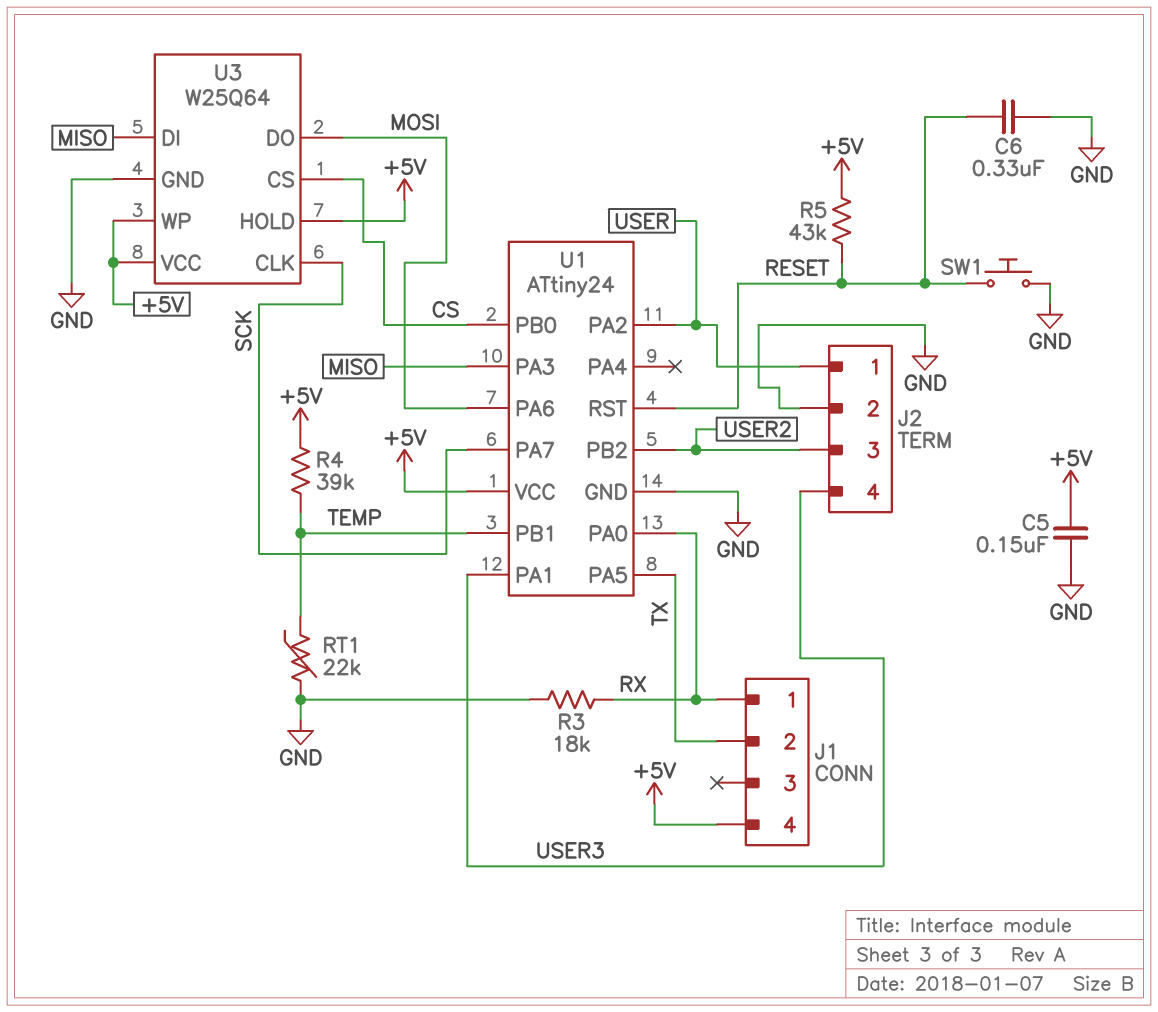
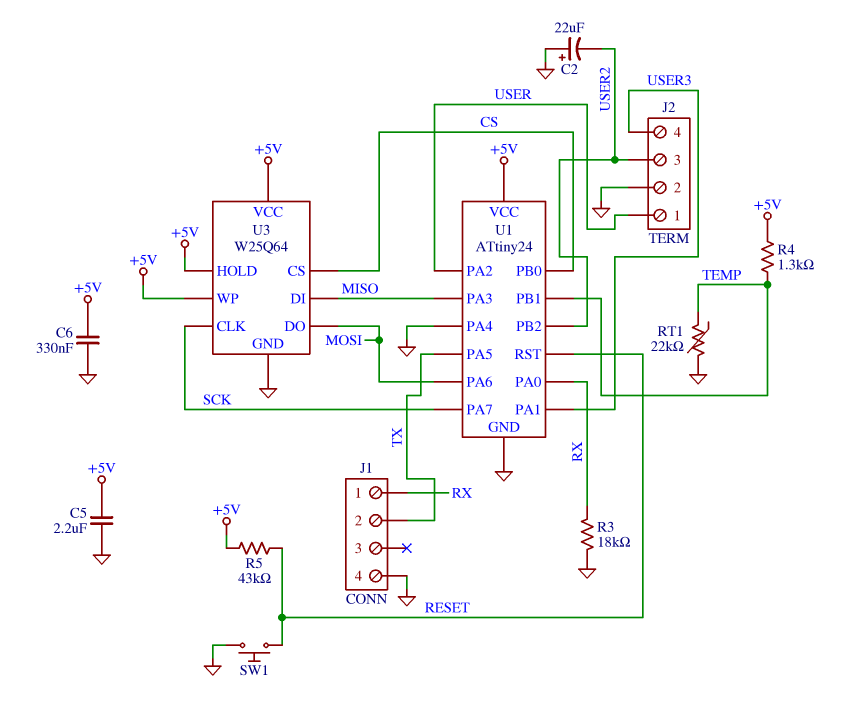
C2: none -> 22uF (plus GND, minus USER2)
C5: 150nF (+5V, GND) -> 2.2uF (+5V, GND)
C6: 330nF (GND, RESET) -> 330nF (+5V, GND)
J1 pin 4: +5V -> GND
R4: 39k (+5V, TEMP) -> 1.3k (+5V, TEMP)
U1 pin PA4: none -> GND

